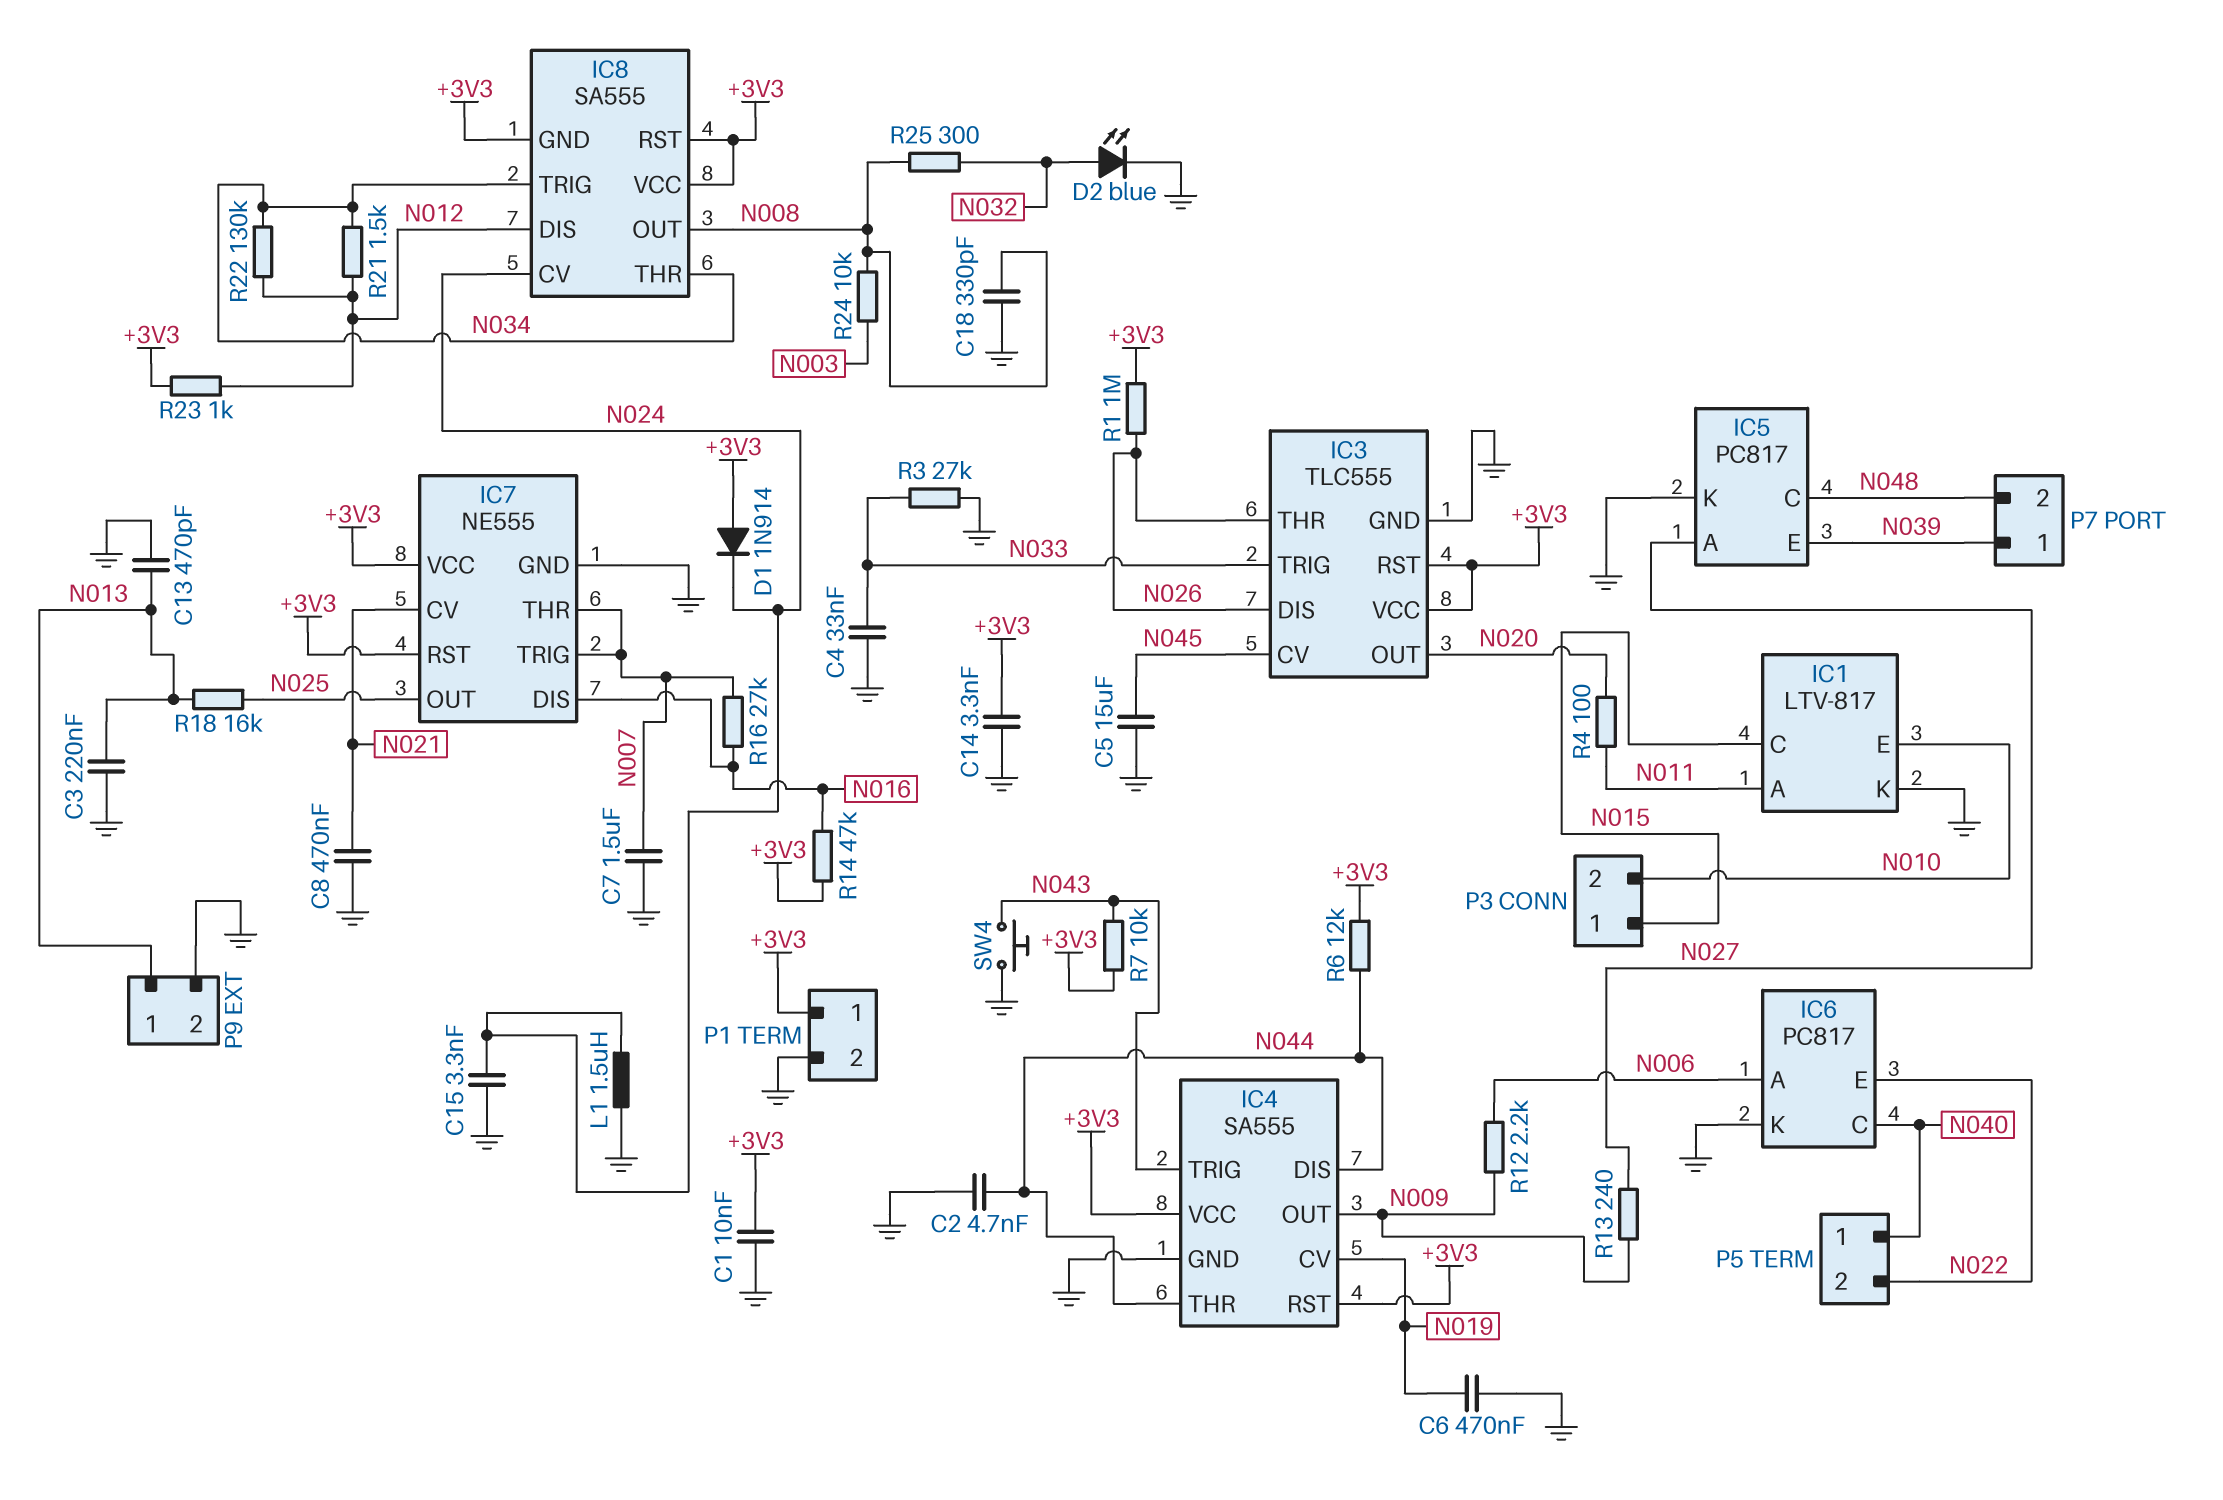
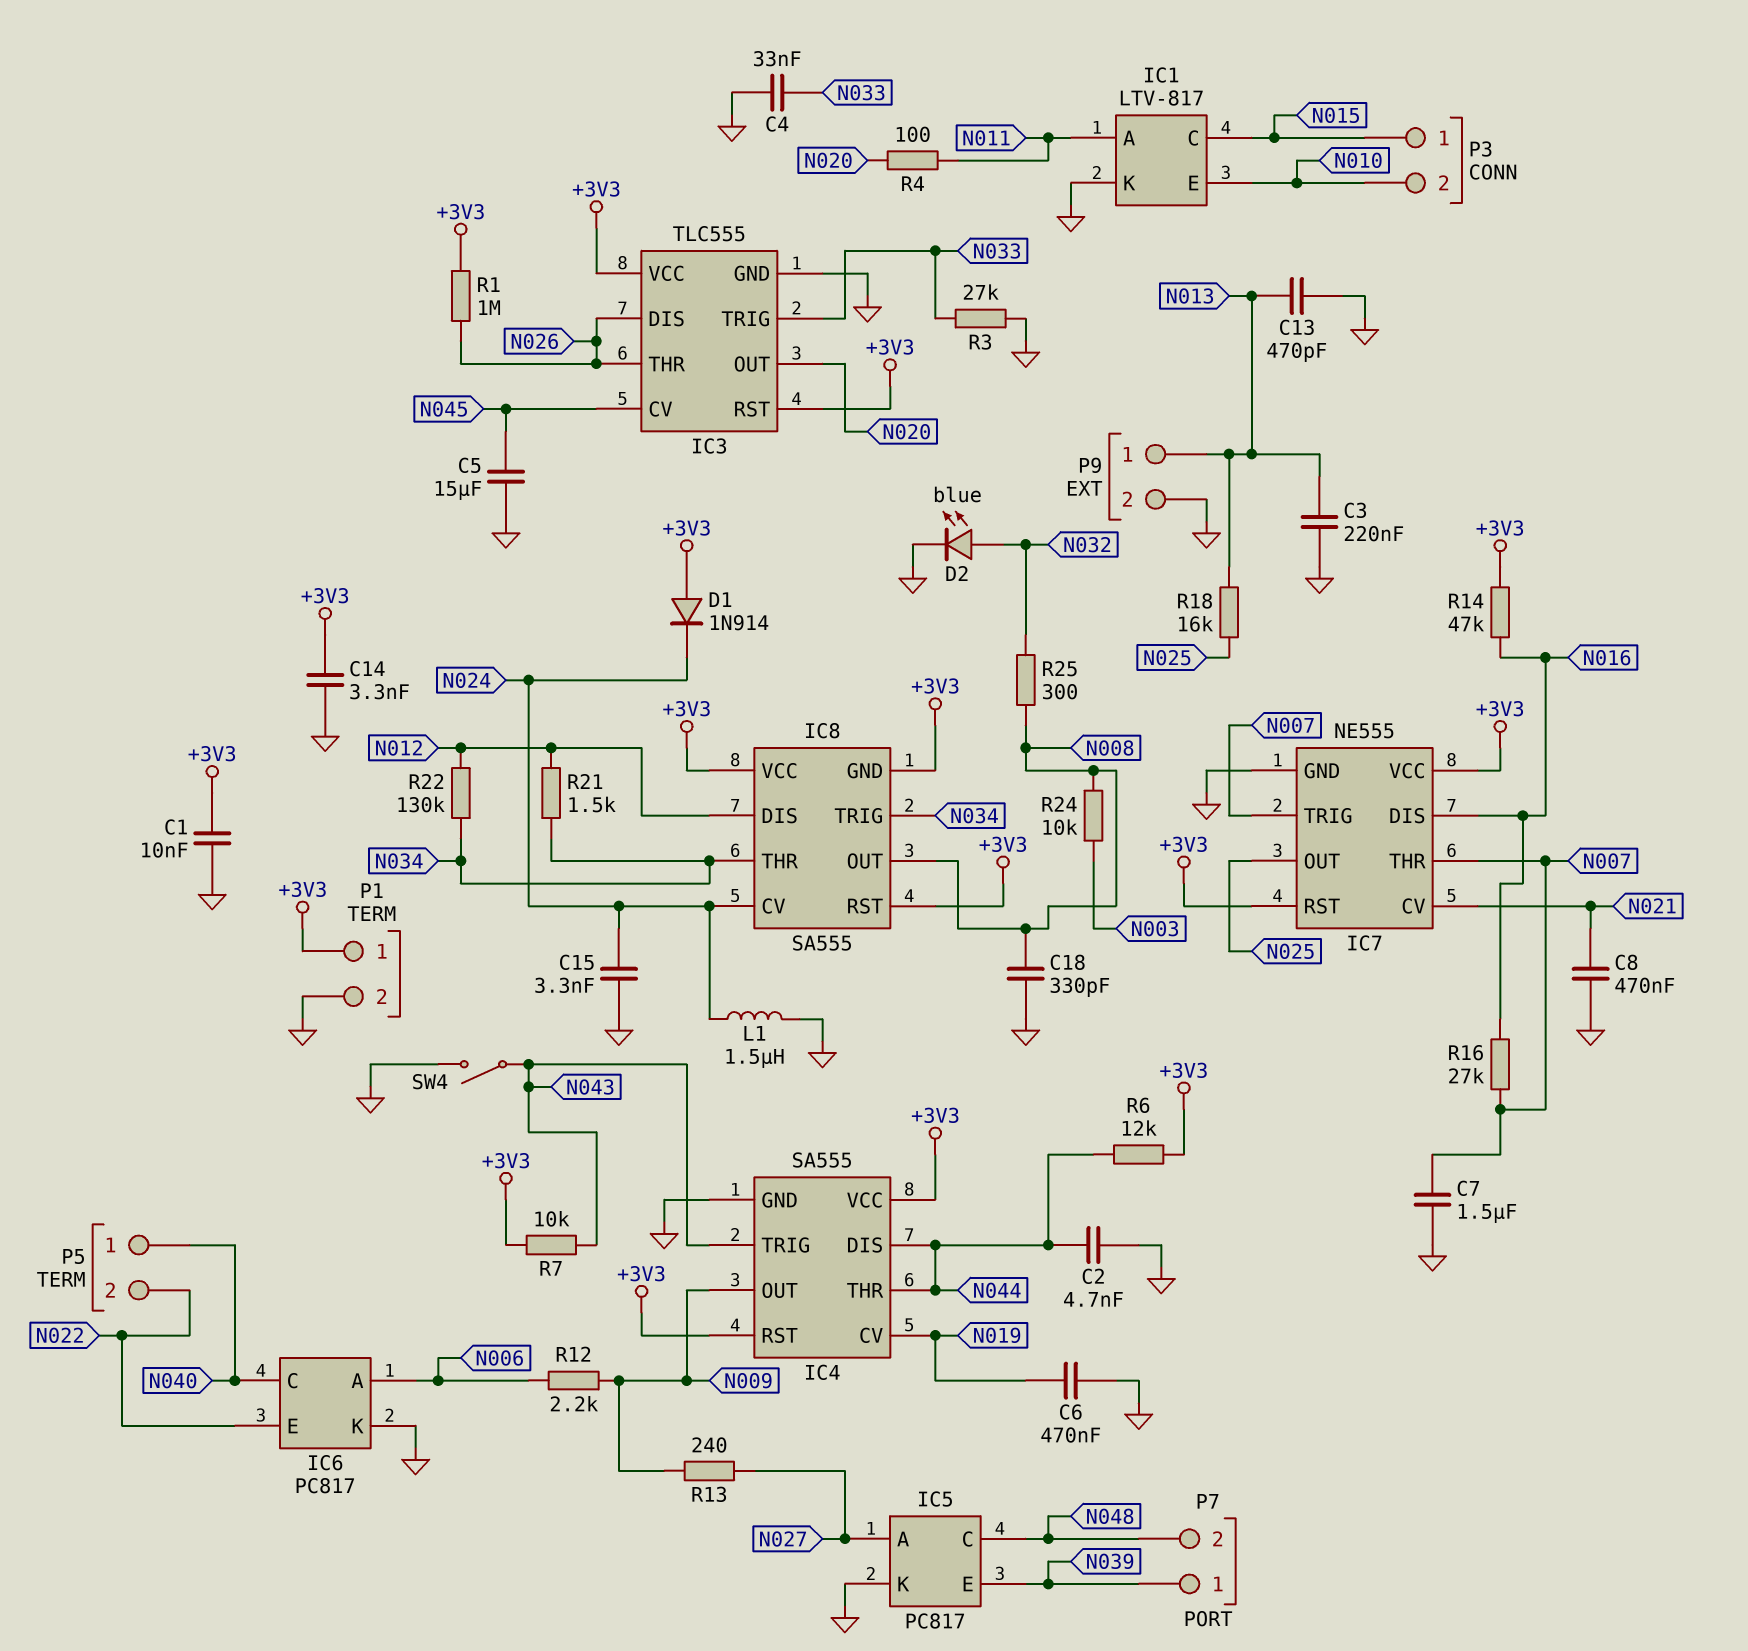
R23: 1k (+3V3, N012) -> none
SW4: button (GND, N043) -> switch (GND, N043)

